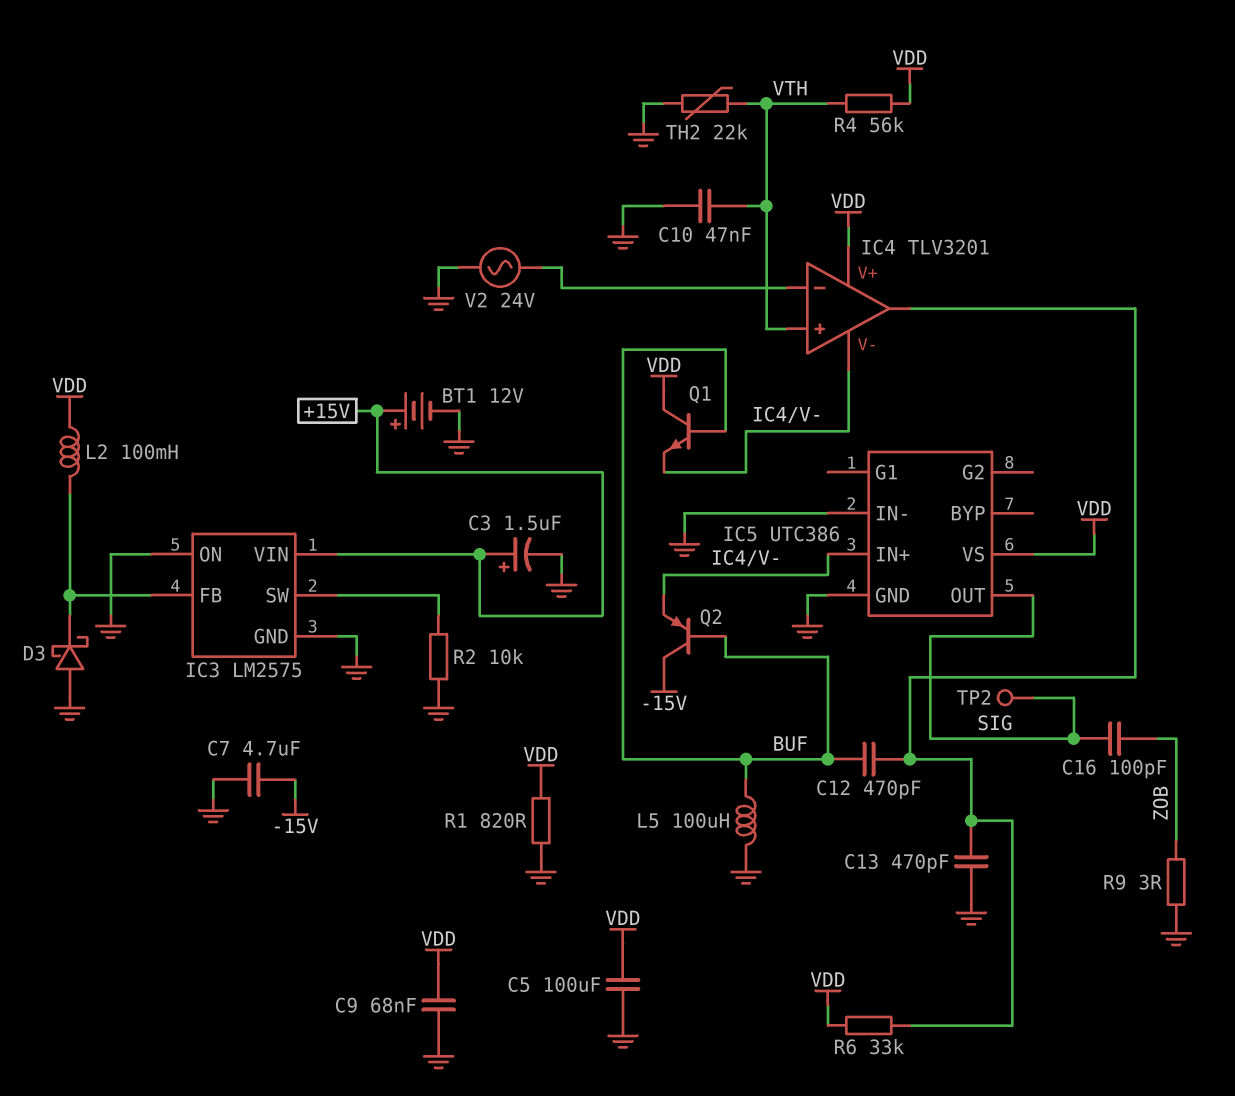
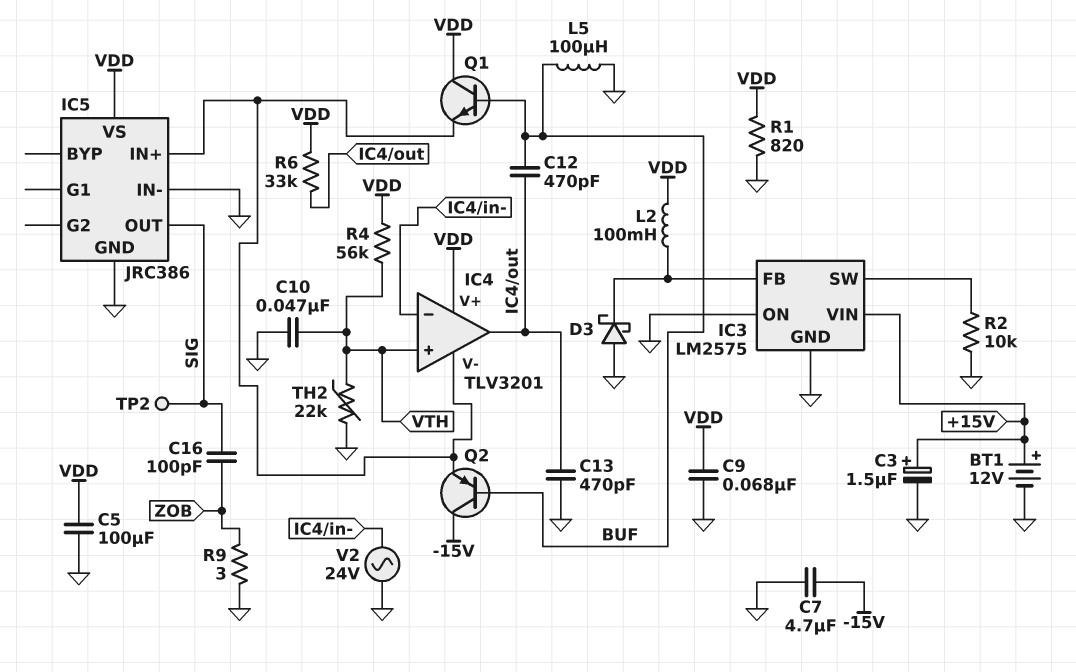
IC5: UTC386 -> JRC386

